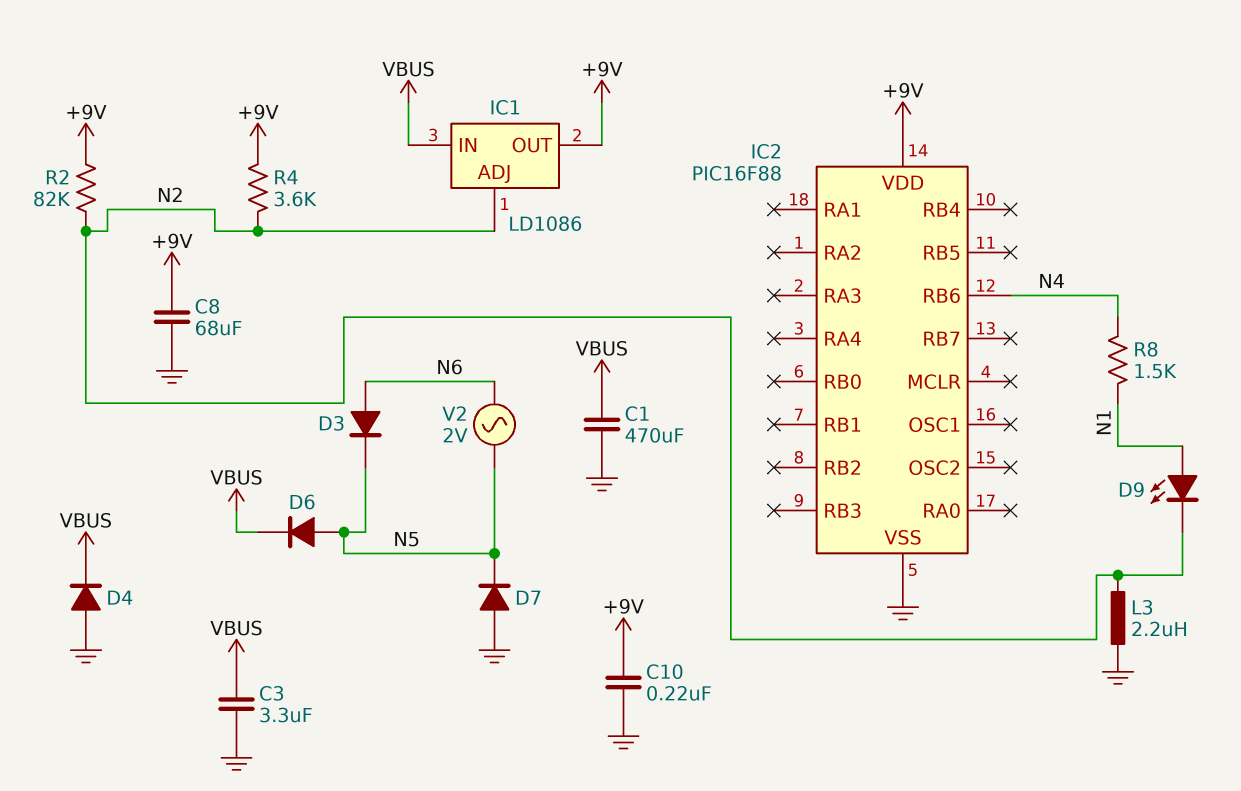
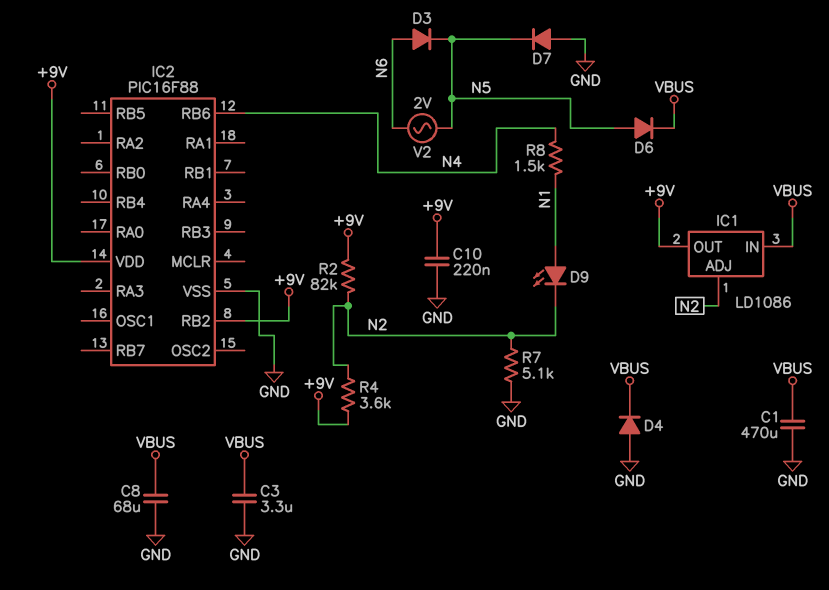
C8: 68uF (+9V, GND) -> 68uF (GND, VBUS)
IC2 pin RB2: none -> +9V
L3: 2.2uH (GND, N2) -> none
R7: none -> 5.1k (GND, N2)

